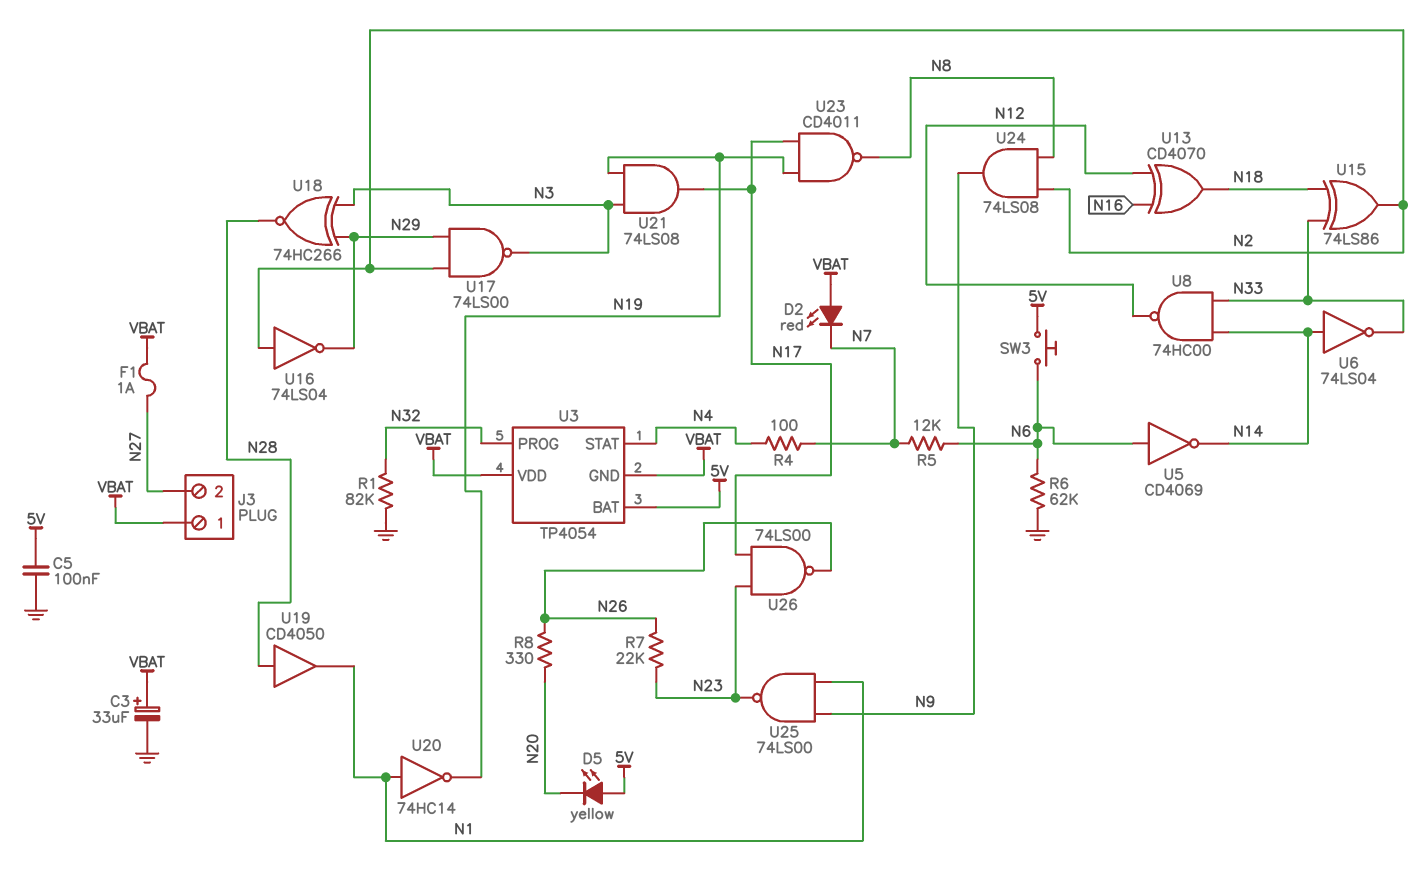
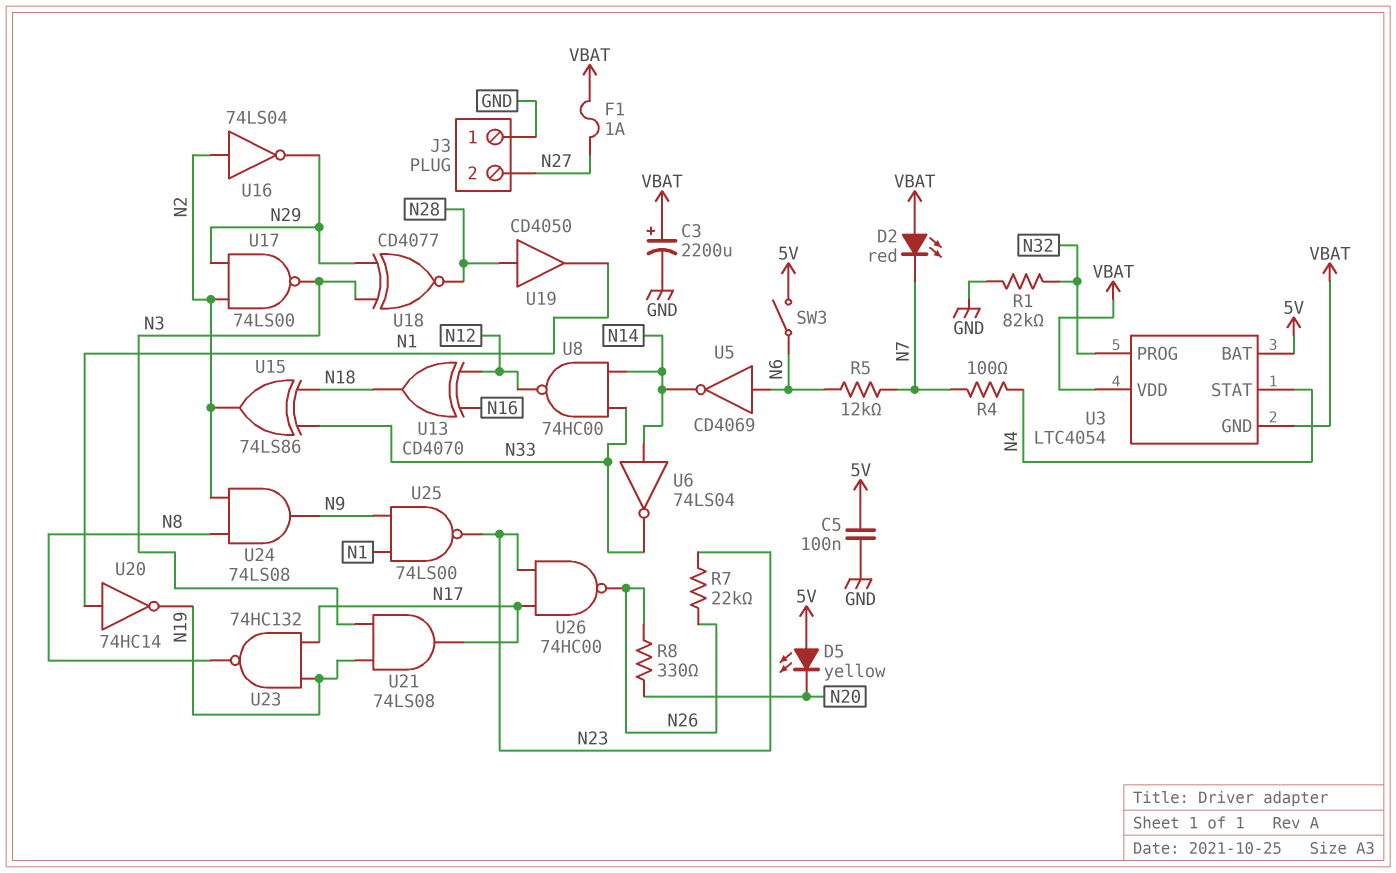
C3: 33uF (plus VBAT, minus GND) -> 2200uF (plus VBAT, minus GND)
J3 pin 1: VBAT -> GND
R6: 62k (GND, N6) -> none
SW3: button (5V, N6) -> switch (5V, N6)
U3: TP4054 -> LTC4054
U18: XNOR 74HC266 (in N3, in N29, out N28) -> XNOR CD4077 (in N3, in N29, out N28)
U23: NAND CD4011 (in N17, in N19, out N8) -> NAND 74HC132 (in N17, in N19, out N8)
U26: NAND 74LS00 (in N17, in N23, out N26) -> NAND 74HC00 (in N17, in N23, out N26)

